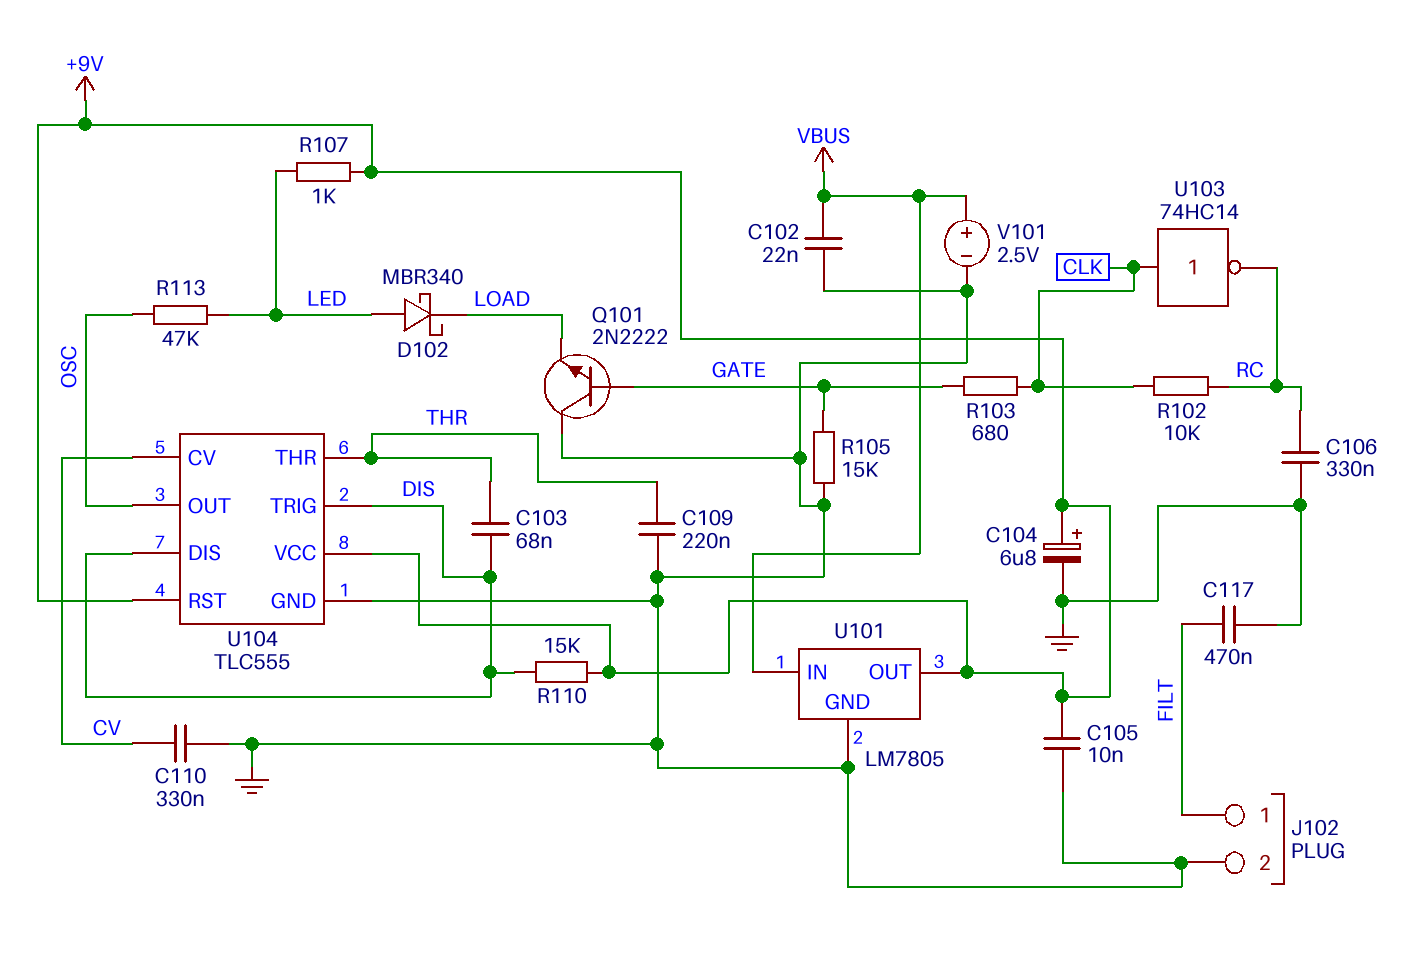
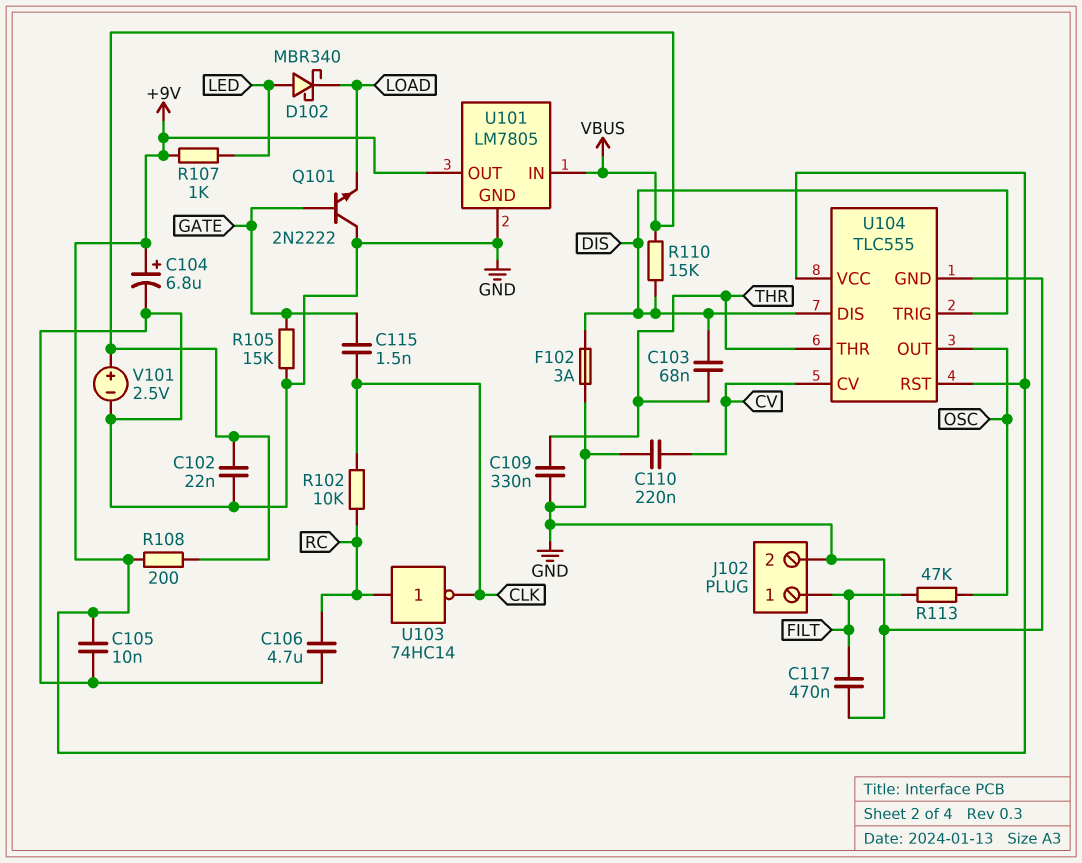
C106: 330nF (GND, RC) -> 4.7uF (GND, RC)
C109: 220nF (GND, THR) -> 330nF (GND, THR)
C110: 330nF (CV, GND) -> 220nF (CV, GND)
C115: none -> 1.5nF (CLK, GATE)
F102: none -> 3A (DIS, GND)
R103: 680 (CLK, GATE) -> none
R108: none -> 200 (+9V, VBUS)
R110: 15k (+9V, DIS) -> 15k (DIS, VBUS)
R113: 47k (LED, OSC) -> 47k (FILT, OSC)
U103: NOT 74HC14 (in CLK, out RC) -> NOT 74HC14 (in RC, out CLK)

